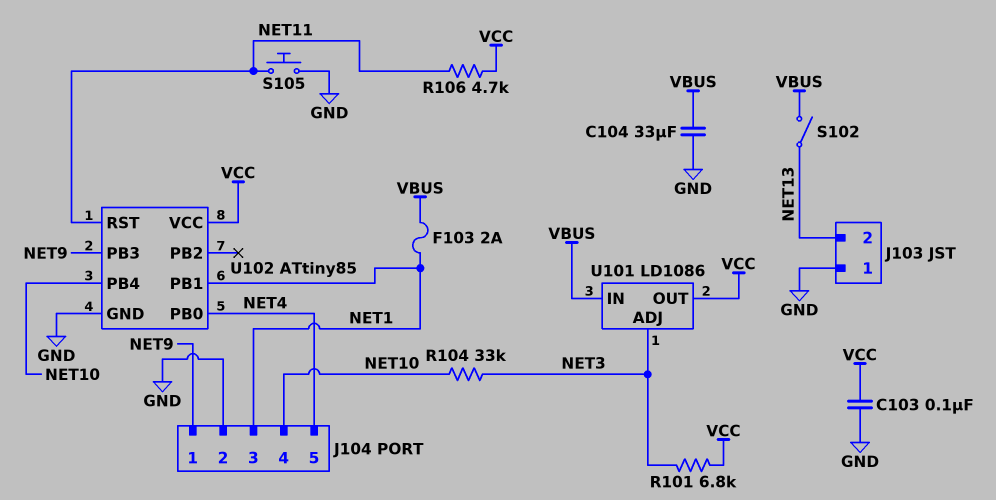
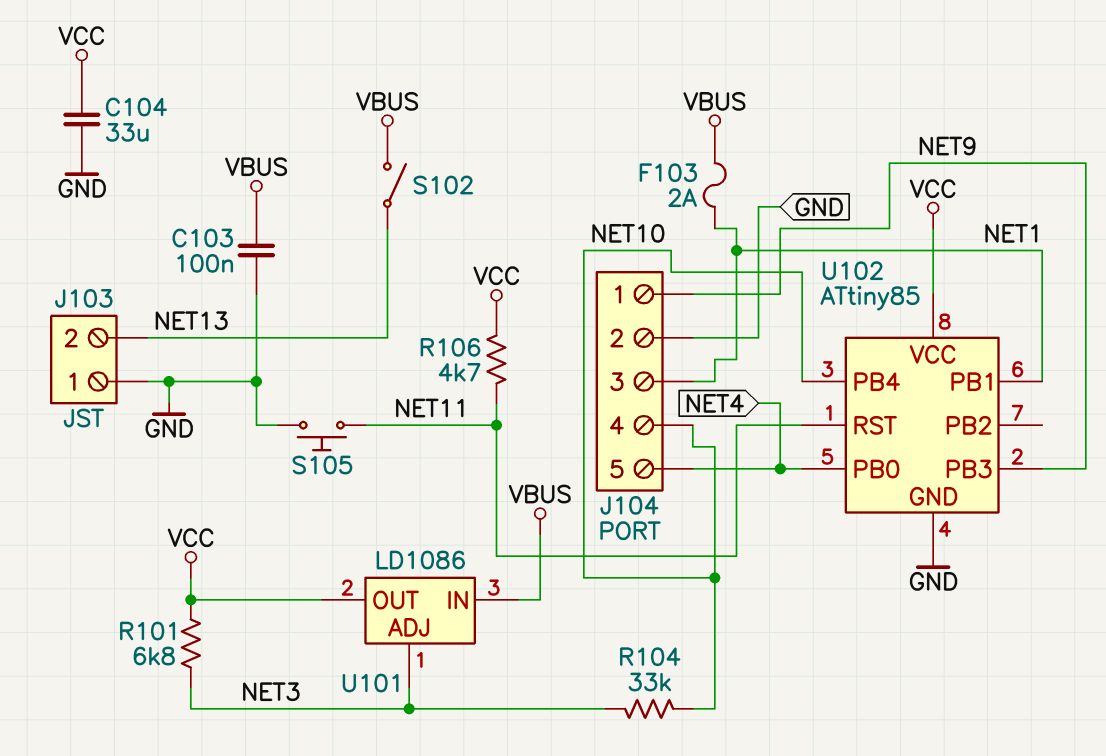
C103: 100nF (GND, VCC) -> 100nF (GND, VBUS)
C104: 33uF (GND, VBUS) -> 33uF (GND, VCC)

